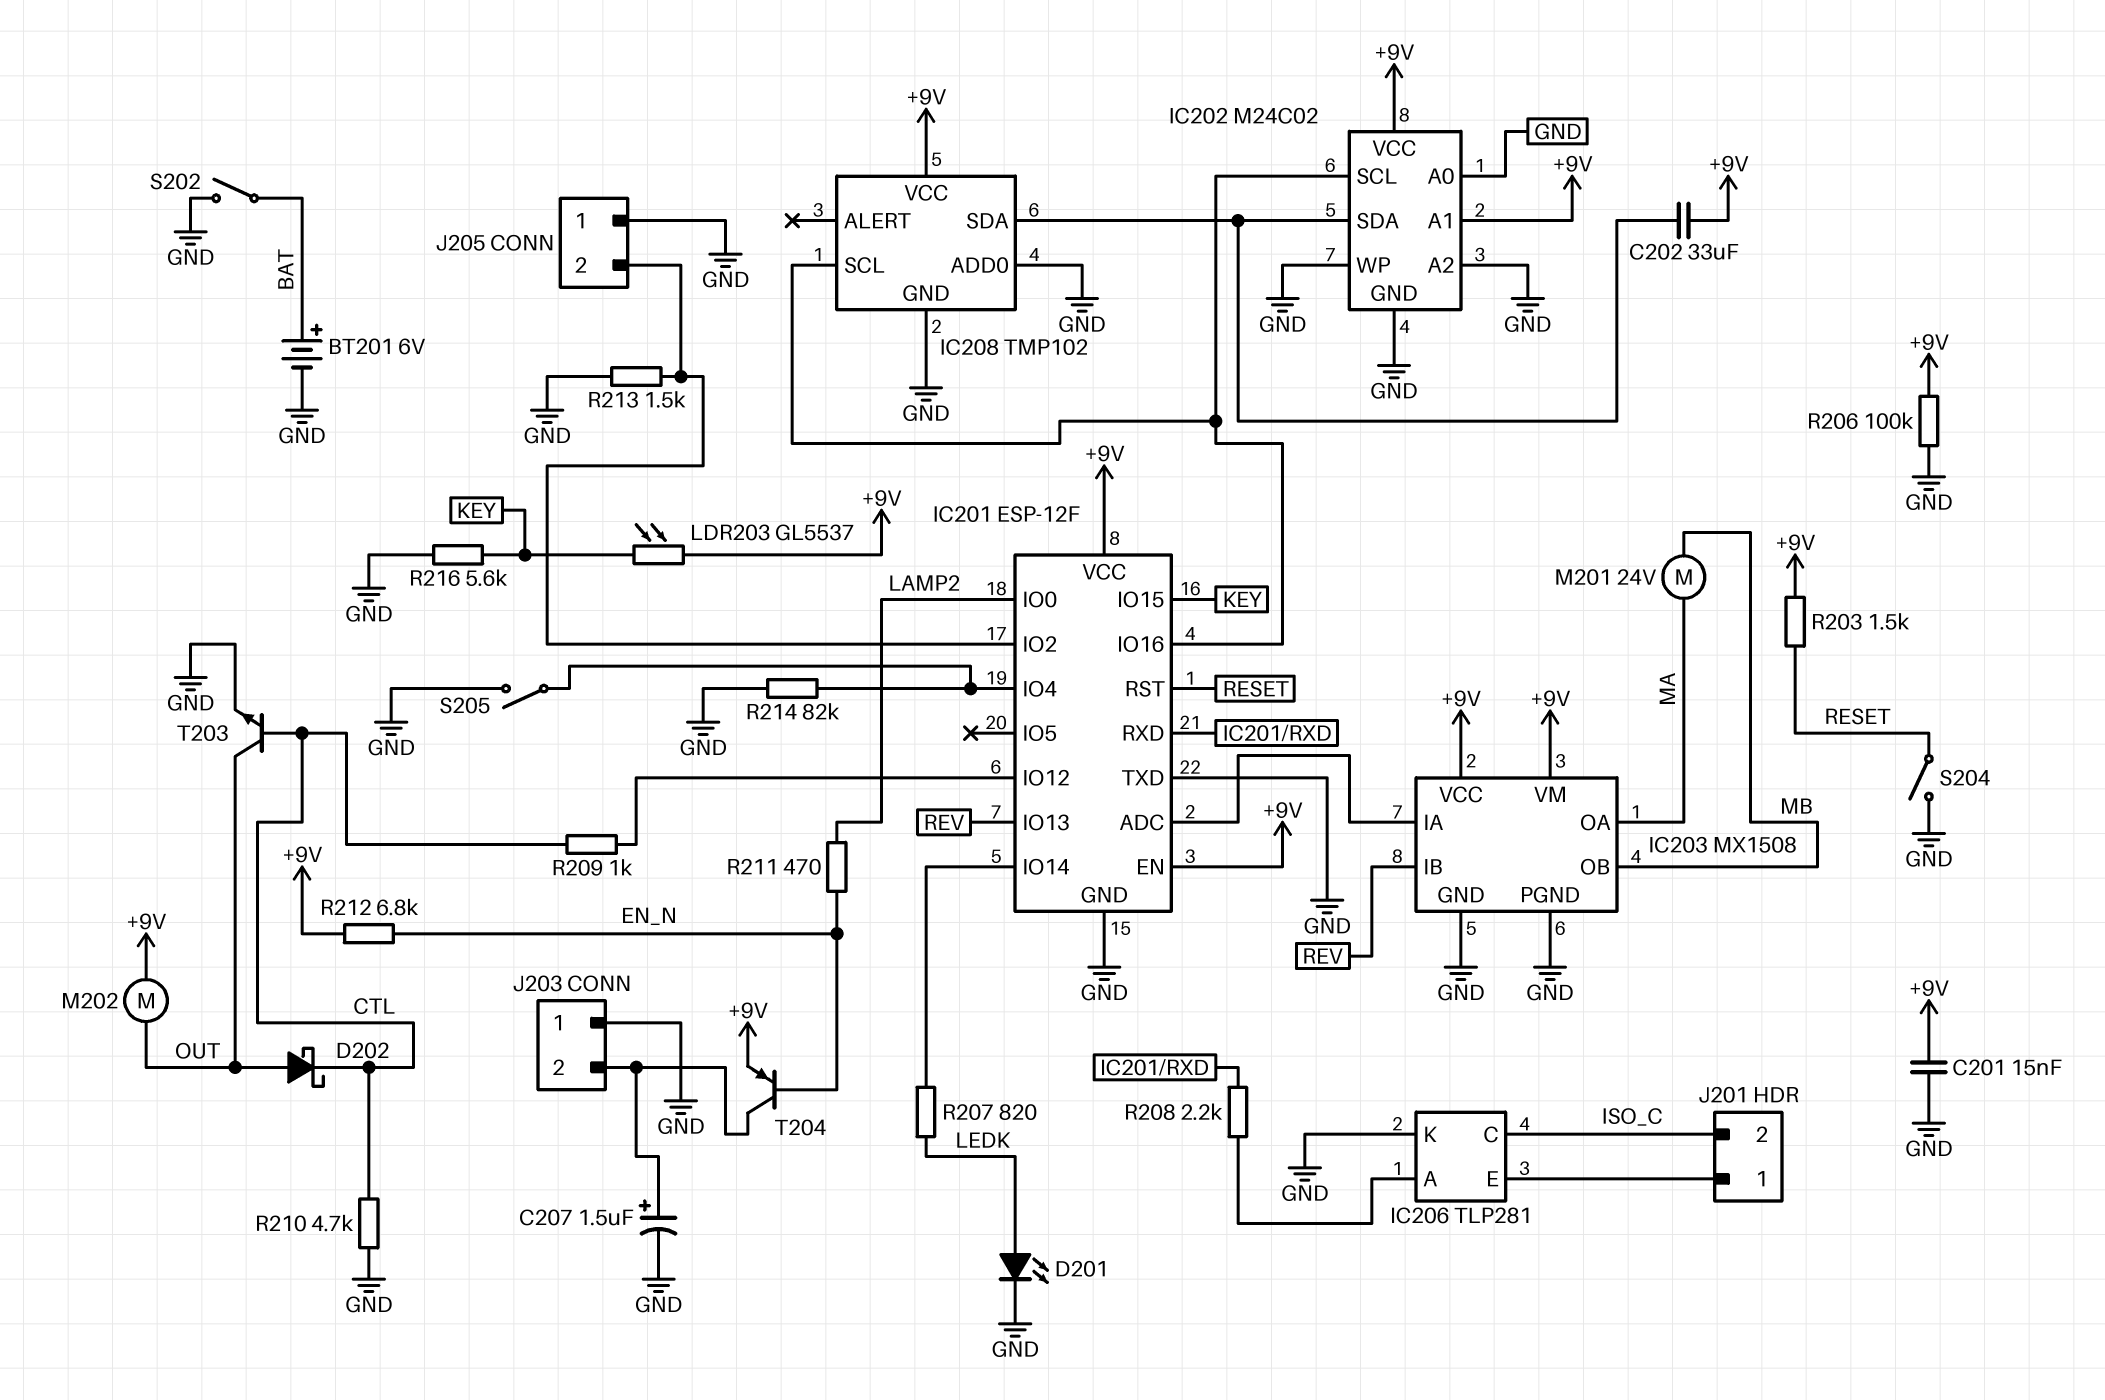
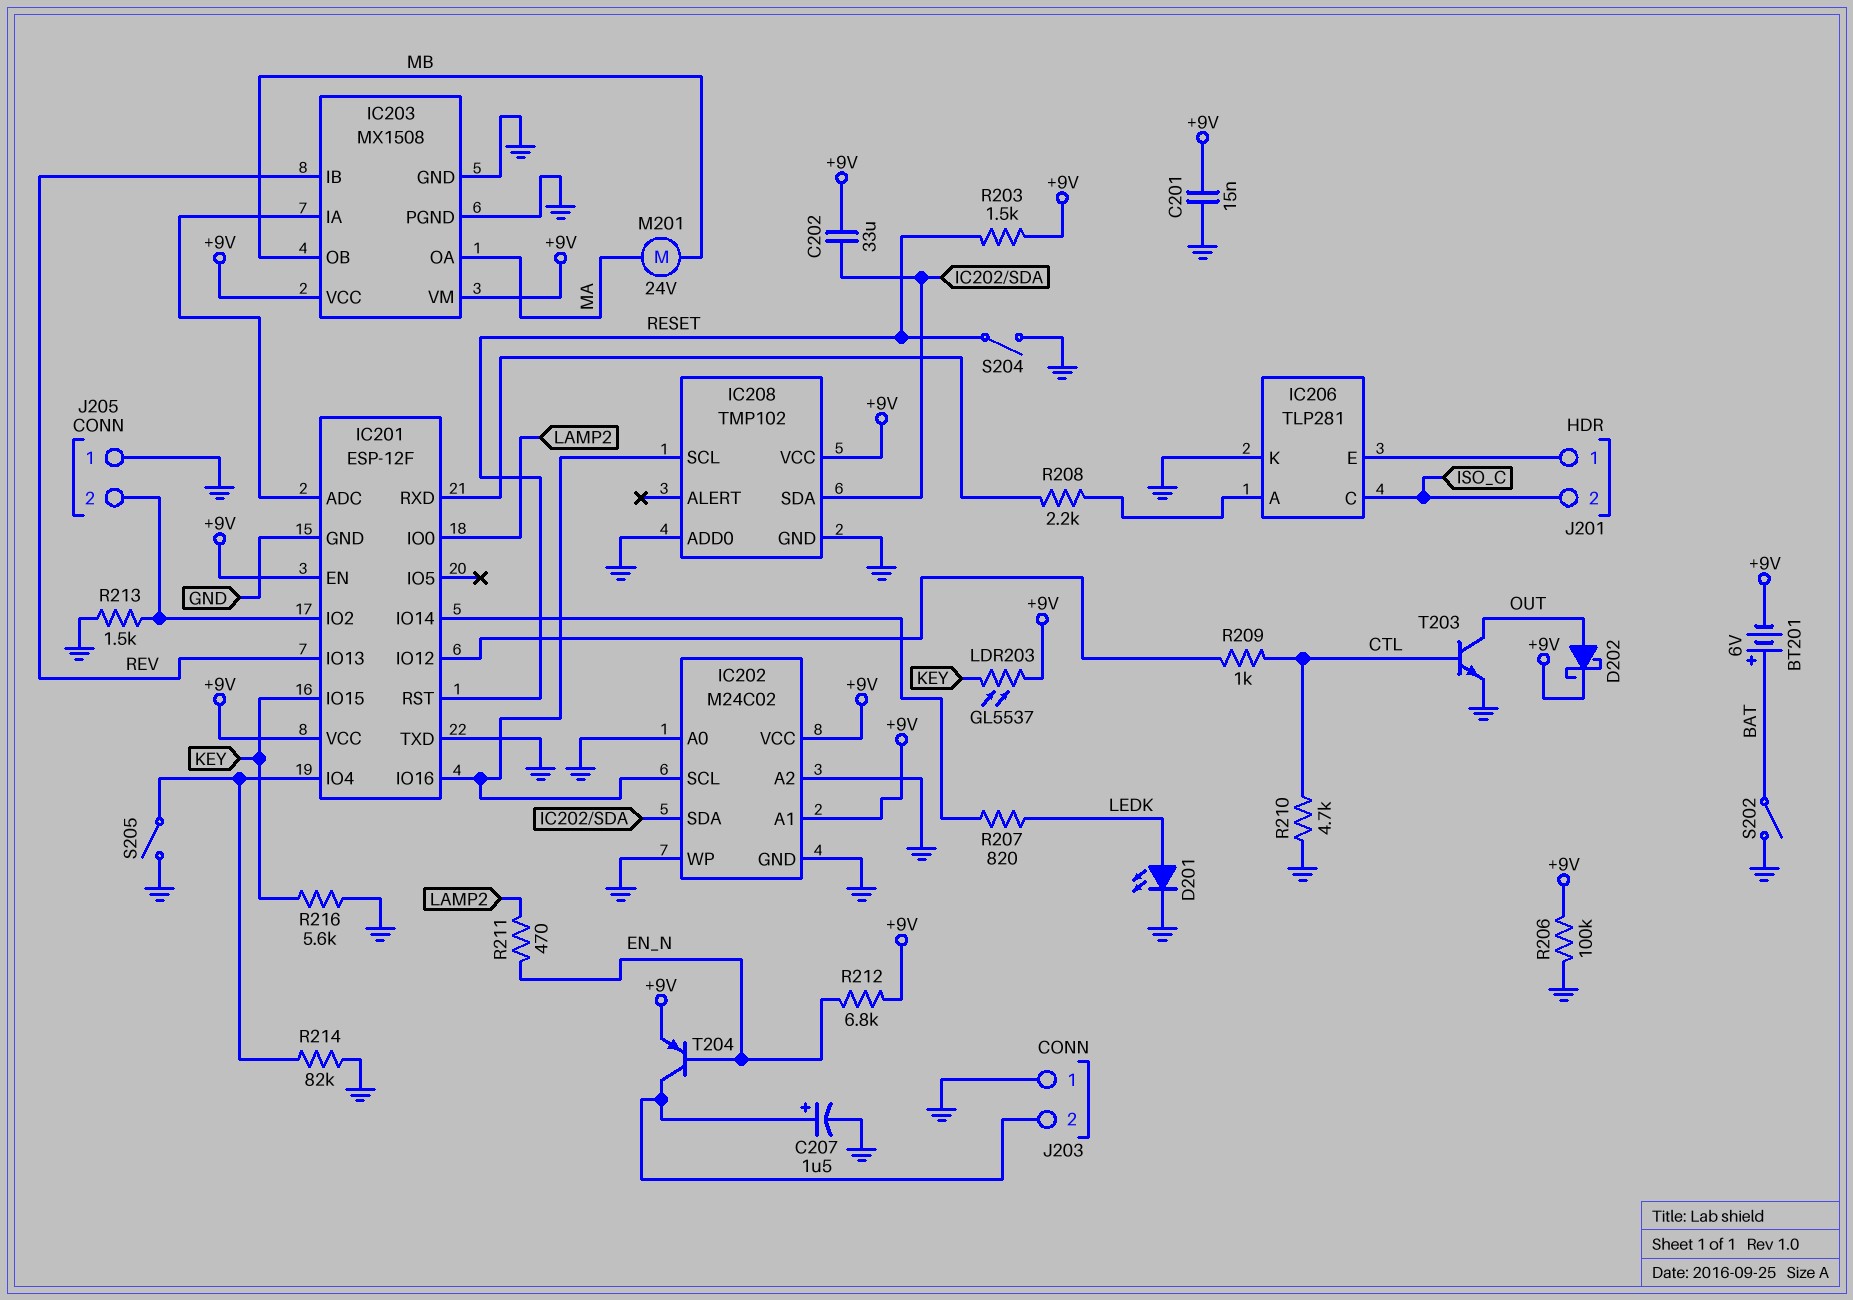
BT201: 6V (plus BAT, minus GND) -> 6V (plus BAT, minus +9V)
D202: schottky (A OUT, K CTL) -> schottky (A OUT, K +9V)
M202: motor (+9V, OUT) -> none

